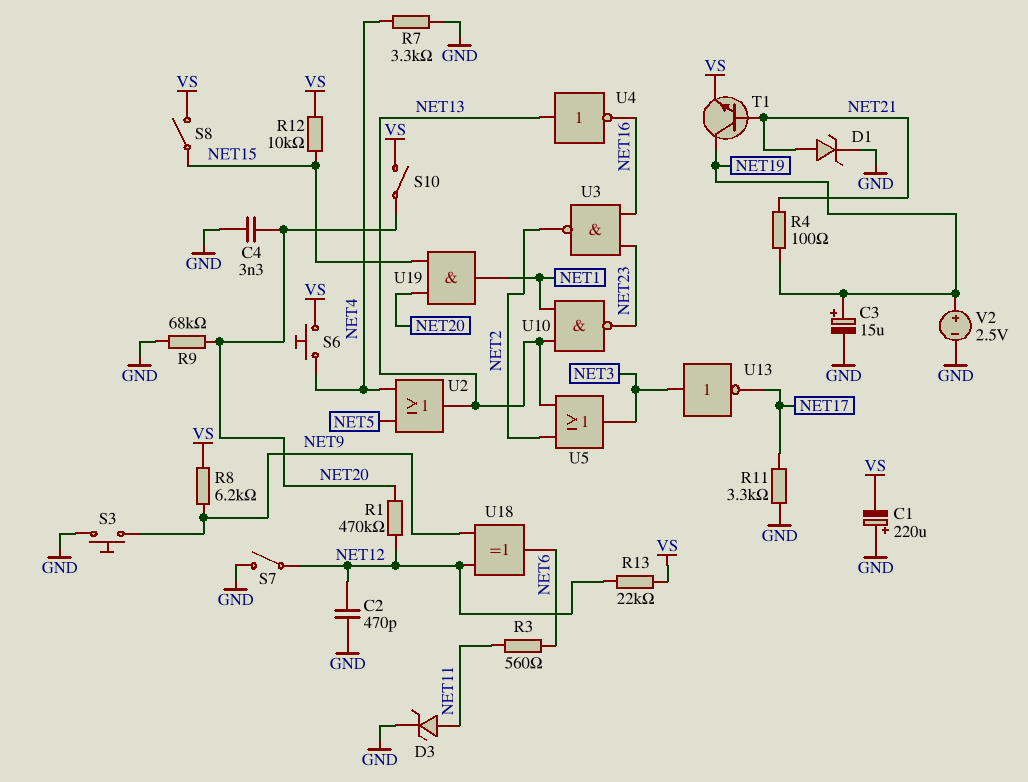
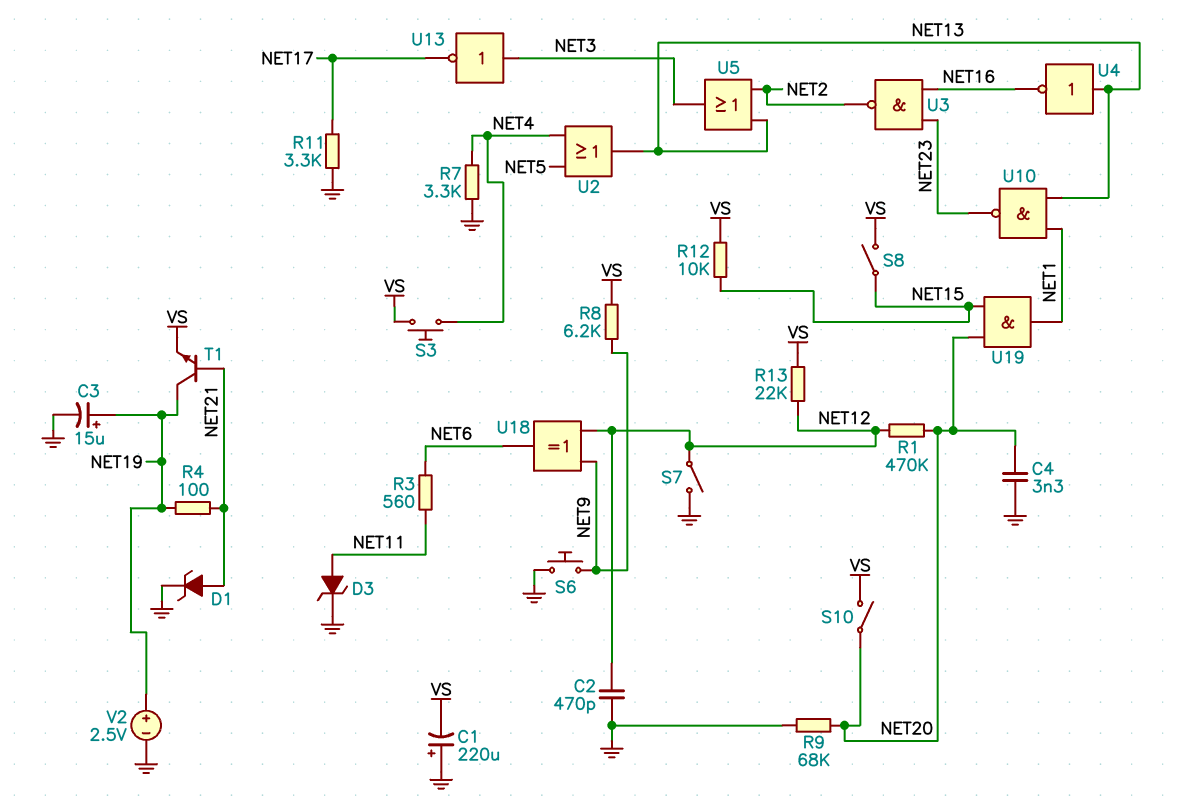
S3: button (GND, NET9) -> button (NET4, VS)
S6: button (NET4, VS) -> button (GND, NET9)

